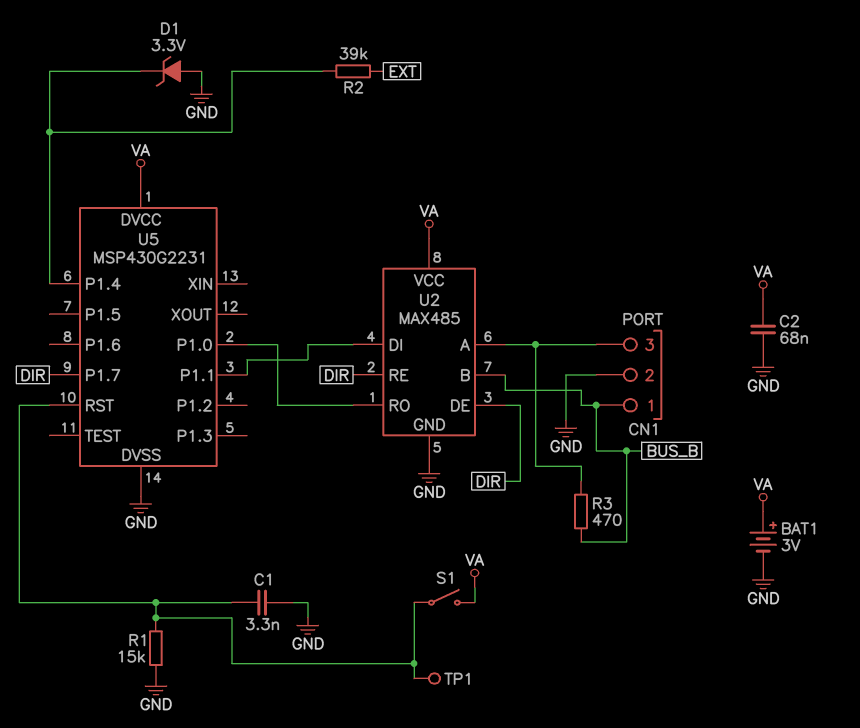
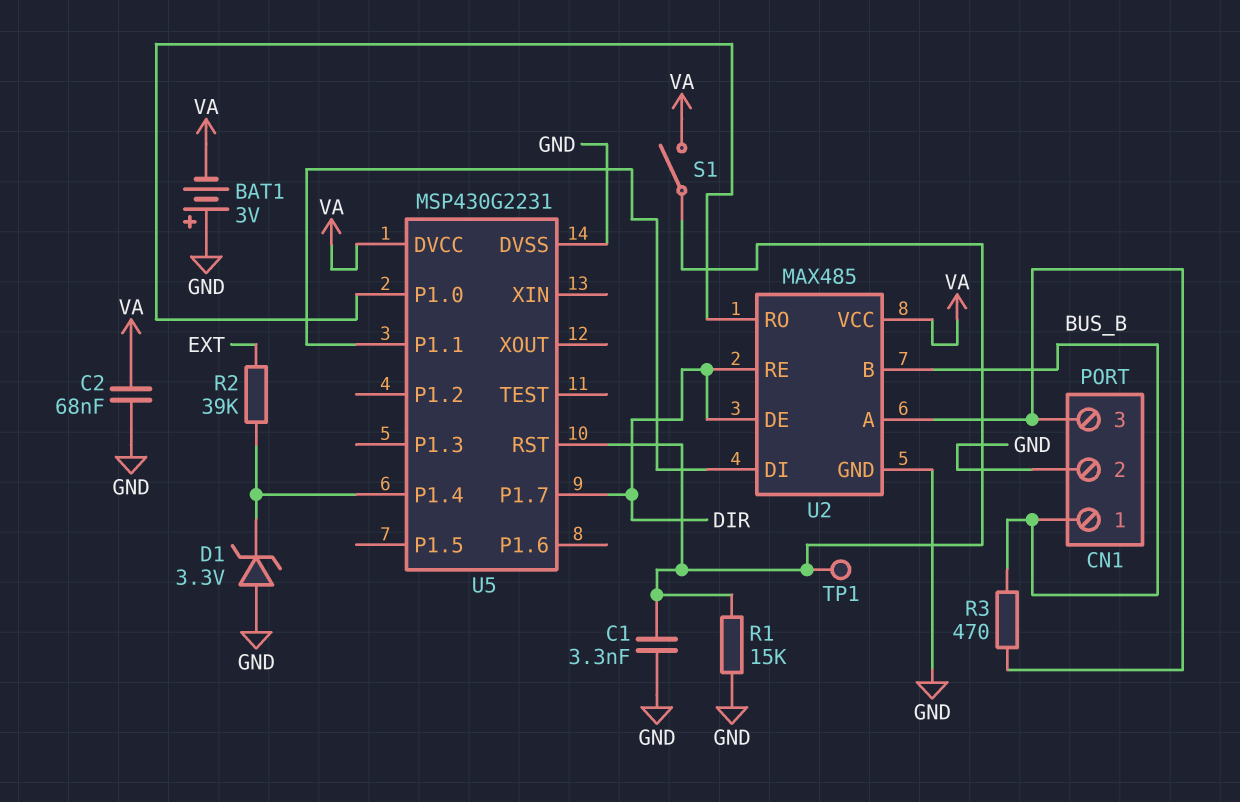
BAT1: 3V (plus VA, minus GND) -> 3V (plus GND, minus VA)

